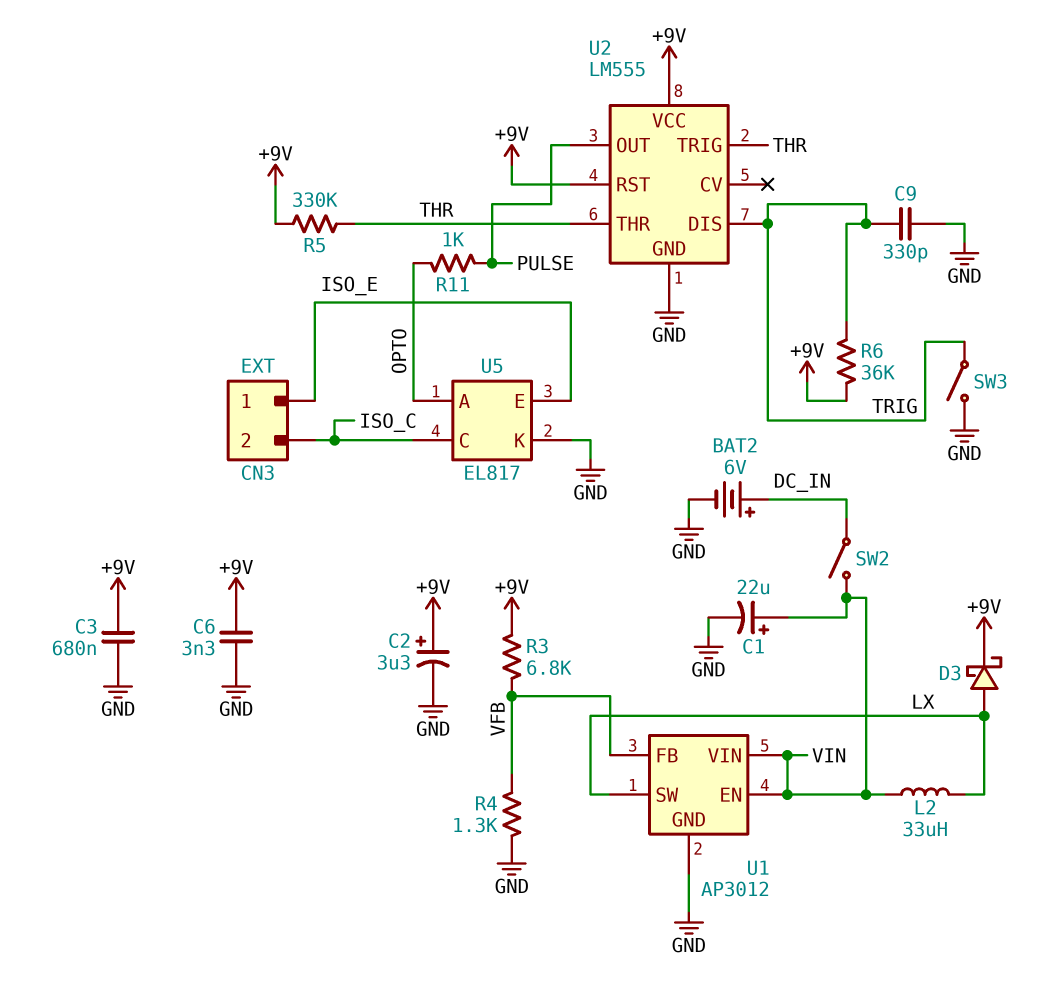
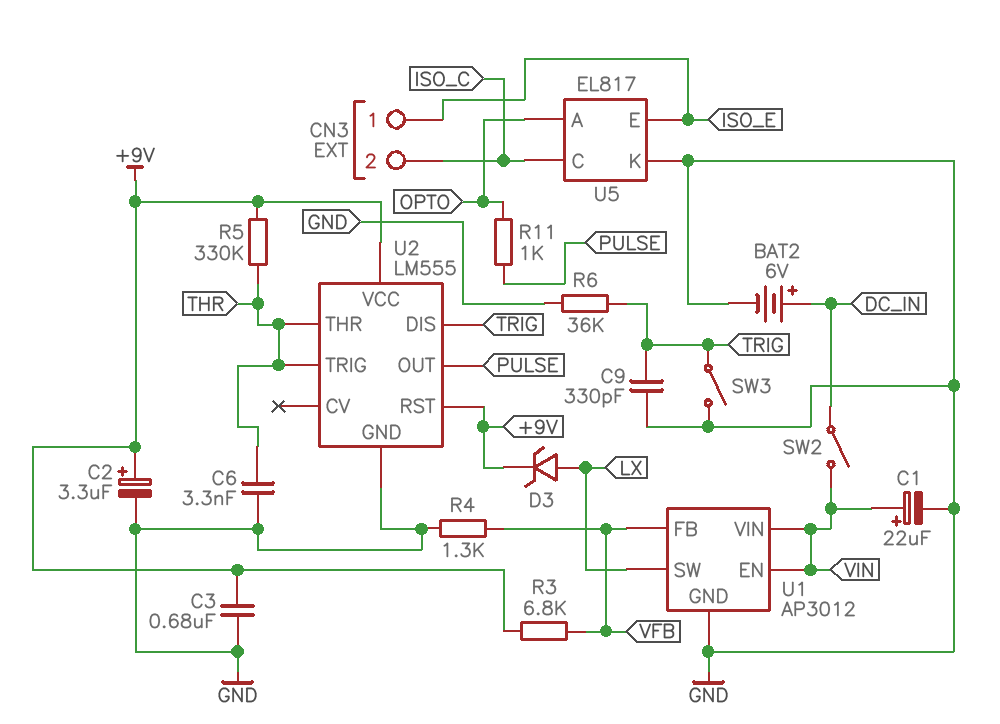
C6: 3.3nF (+9V, GND) -> 3.3nF (GND, THR)
D3: schottky (A LX, K +9V) -> zener (A LX, K +9V)
L2: 33uH (LX, VIN) -> none
R6: 36k (+9V, TRIG) -> 36k (GND, TRIG)

